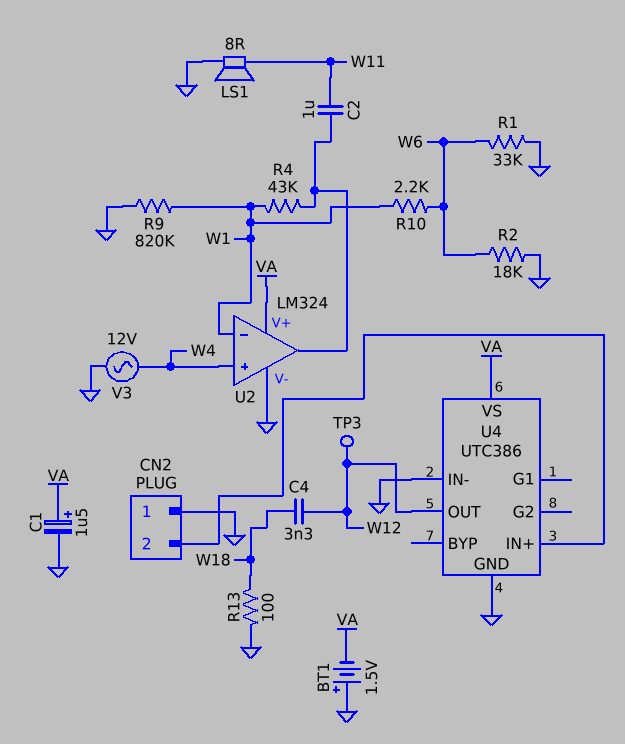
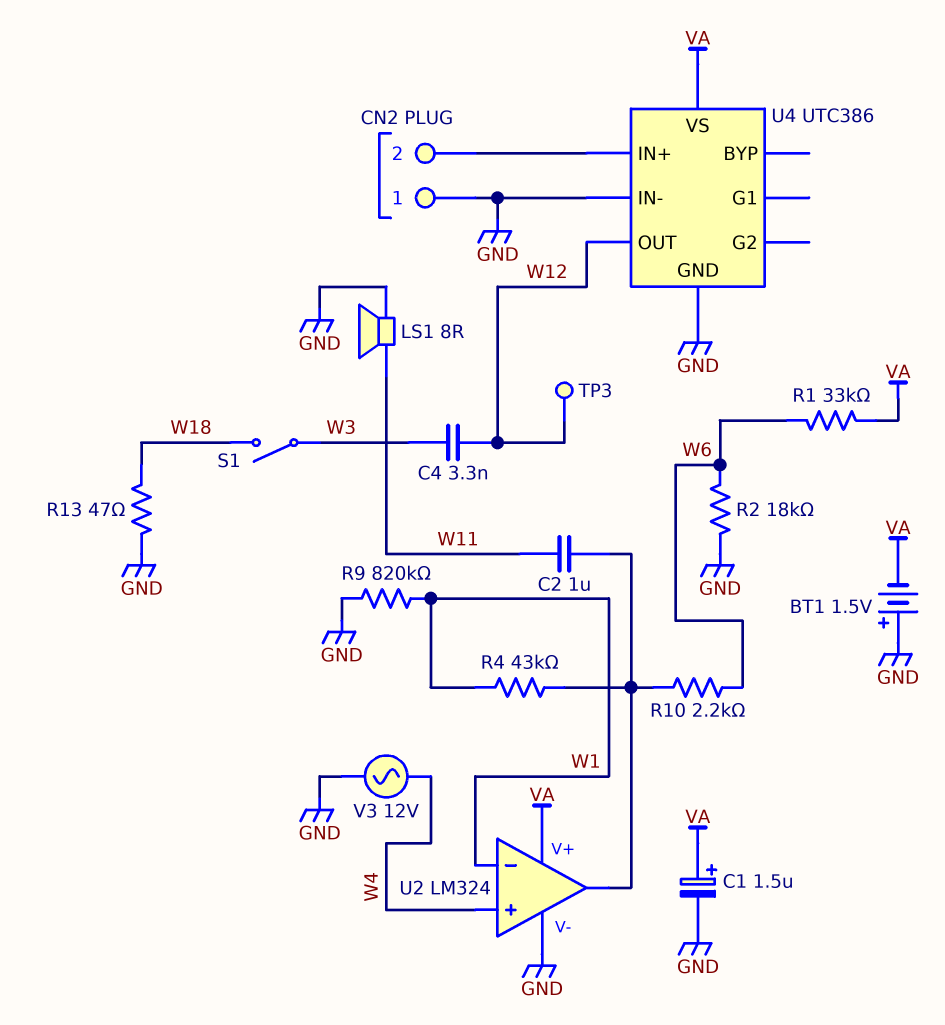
C4: 3.3nF (W12, W18) -> 3.3nF (W3, W12)
R1: 33k (GND, W6) -> 33k (VA, W6)
R10: 2.2k (W1, W6) -> 2.2k (U2/out, W6)
R13: 100 (GND, W18) -> 47 (GND, W18)
S1: none -> switch (W3, W18)

